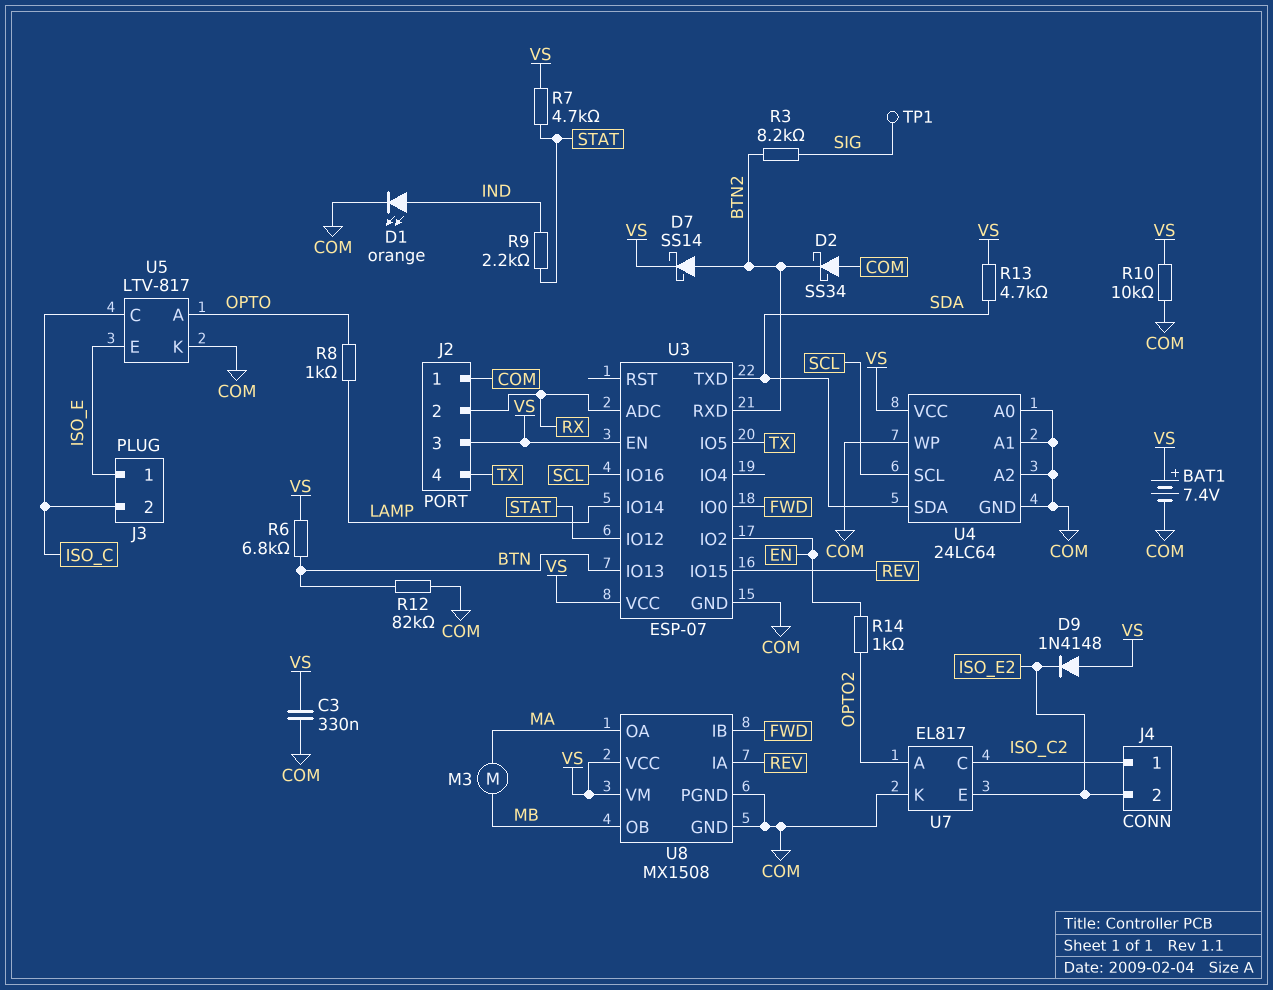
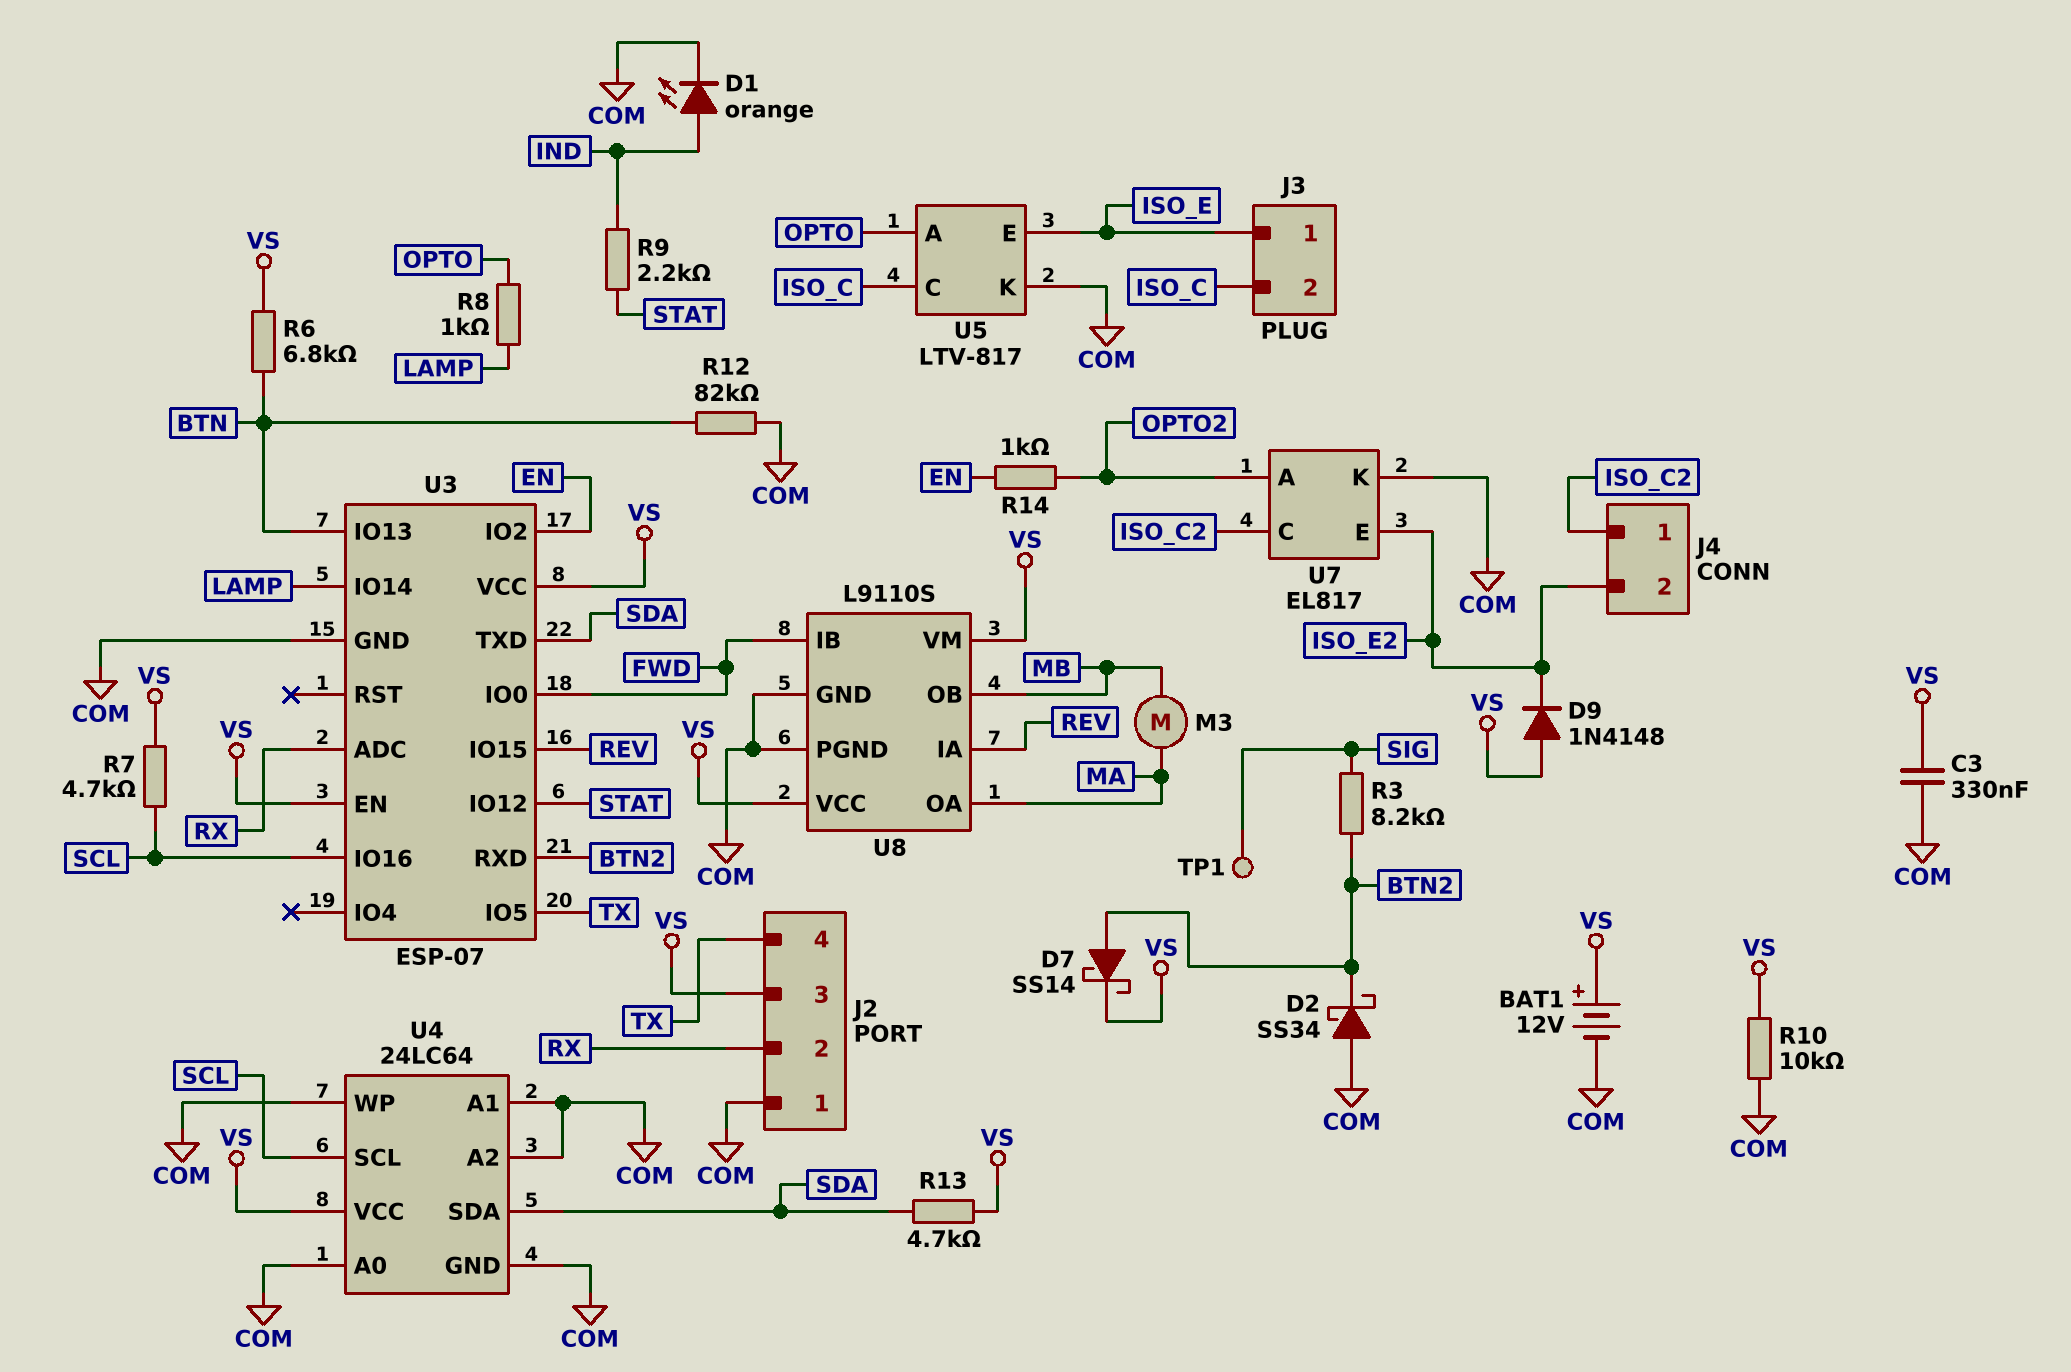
BAT1: 7.4V (plus VS, minus COM) -> 12V (plus VS, minus COM)
R7: 4.7k (STAT, VS) -> 4.7k (SCL, VS)
U8: MX1508 -> L9110S

